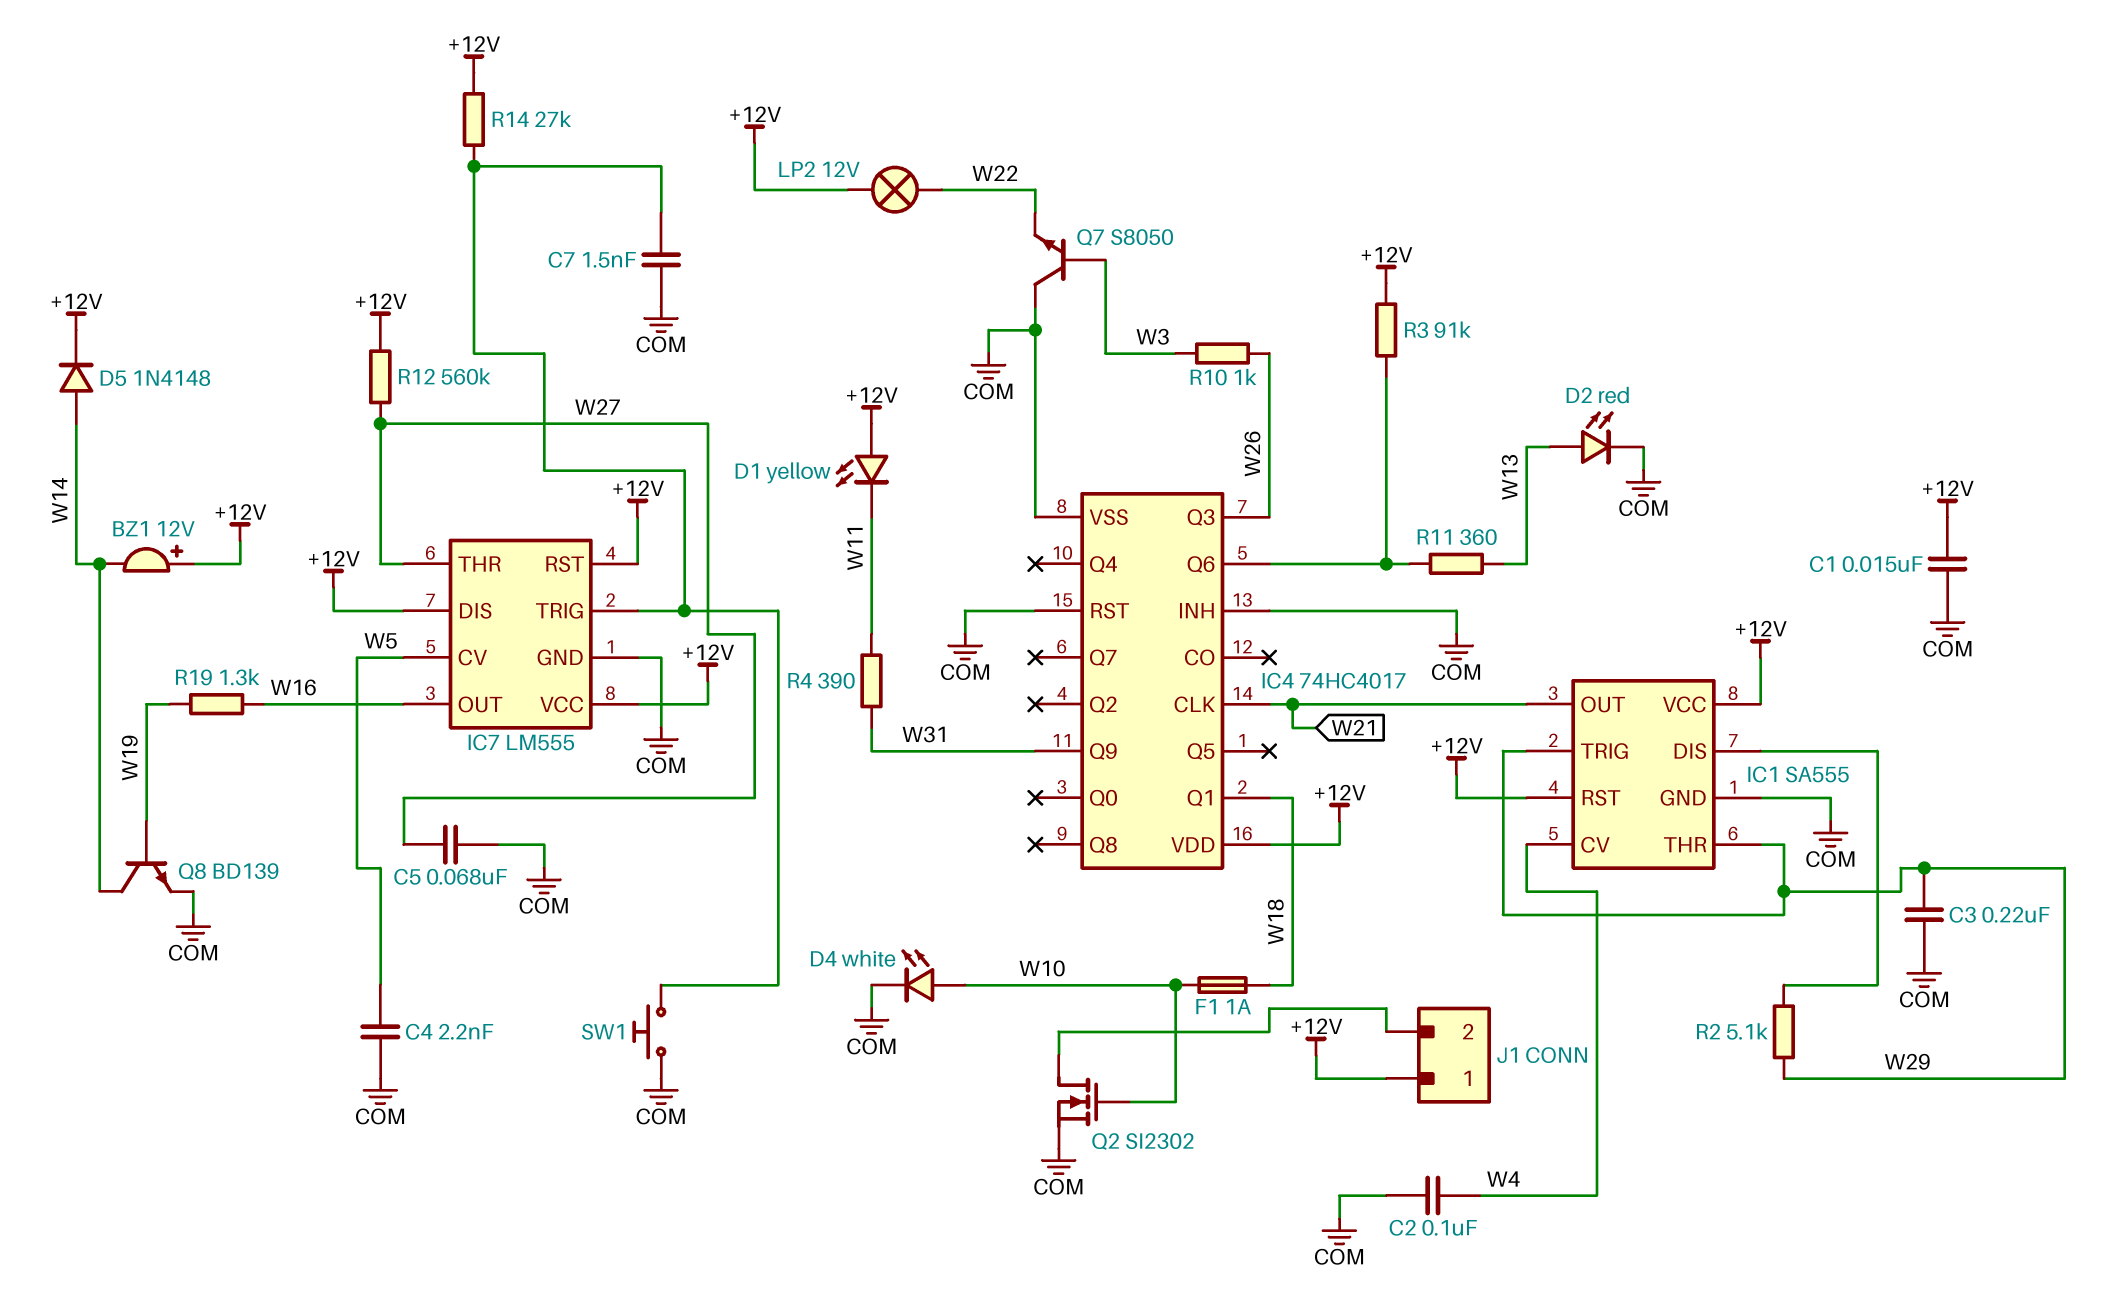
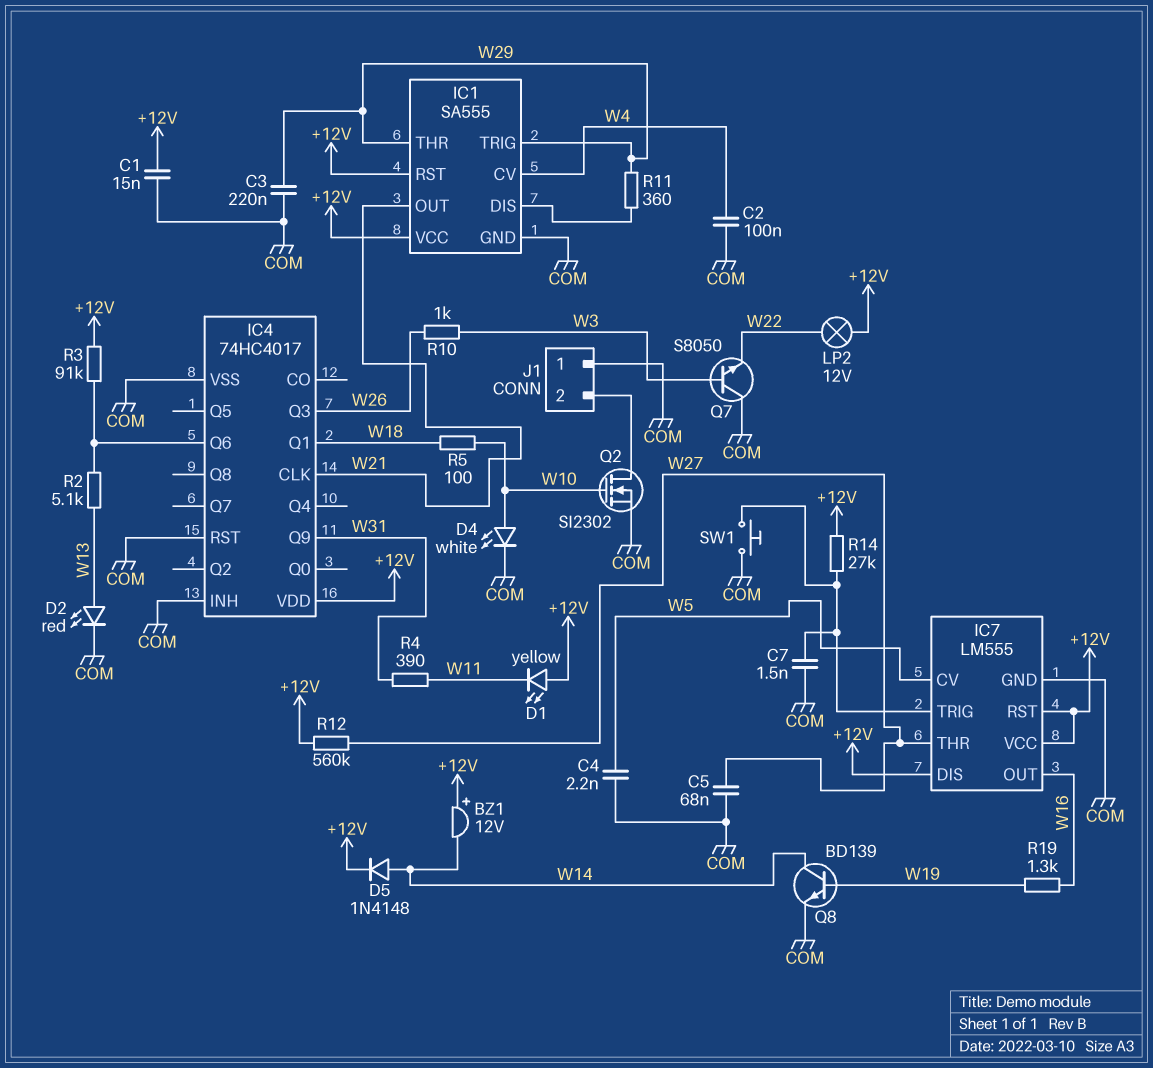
F1: 1A (W10, W18) -> none
J1 pin 1: +12V -> COM
R2: 5.1k (IC1/DIS, W29) -> 5.1k (IC4/Q6, W13)
R5: none -> 100 (W10, W18)
R11: 360 (IC4/Q6, W13) -> 360 (IC1/DIS, W29)

